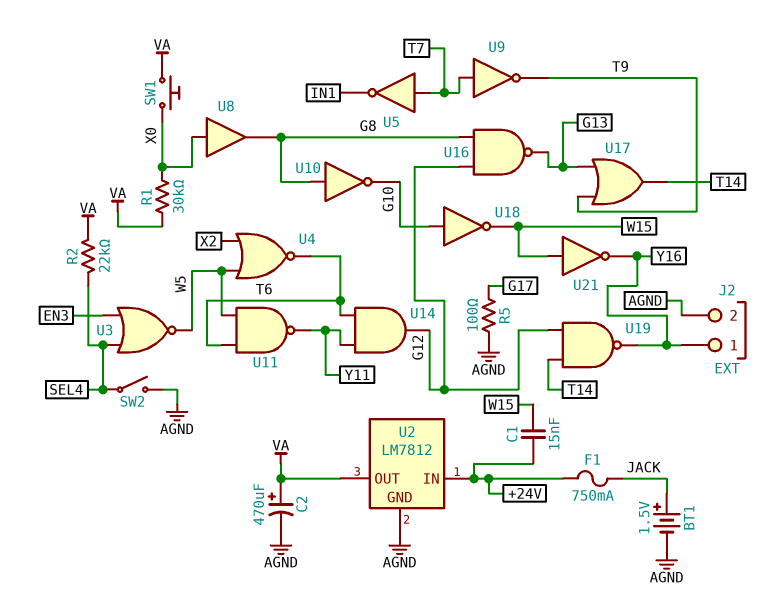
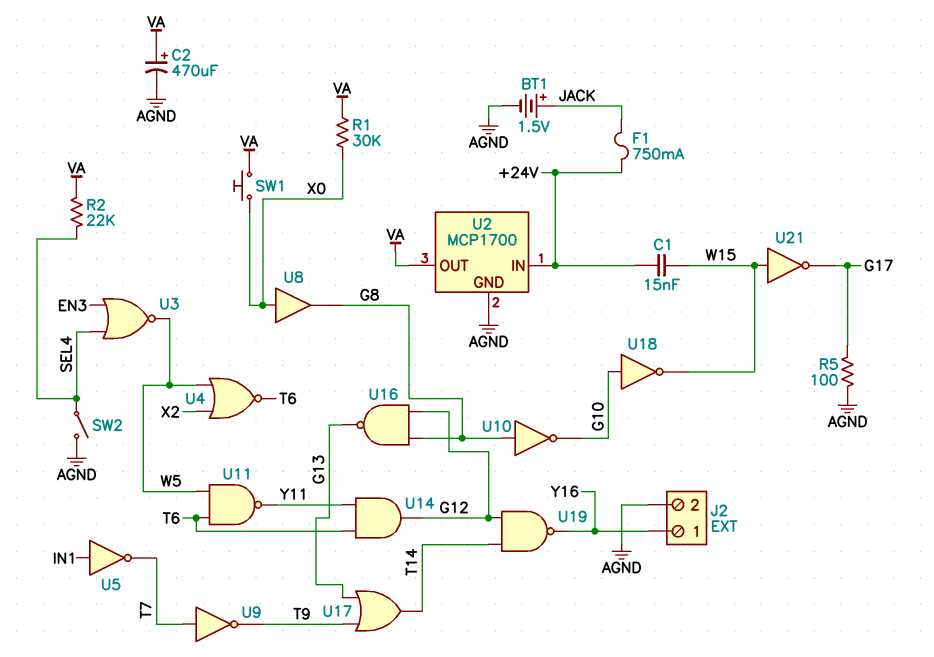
U2: LM7812 -> MCP1700
U5: NOT (in T7, out IN1) -> NOT (in IN1, out T7)
U21: NOT (in W15, out Y16) -> NOT (in W15, out G17)

